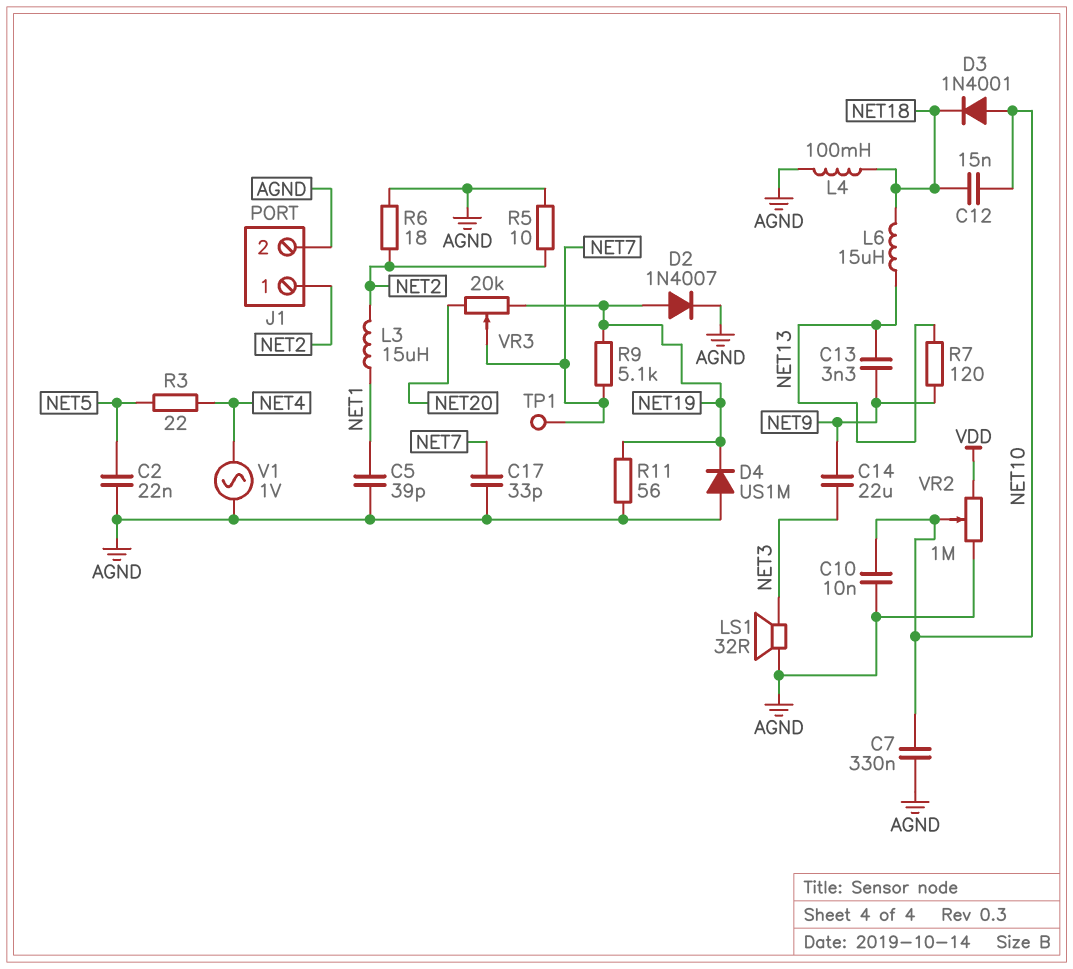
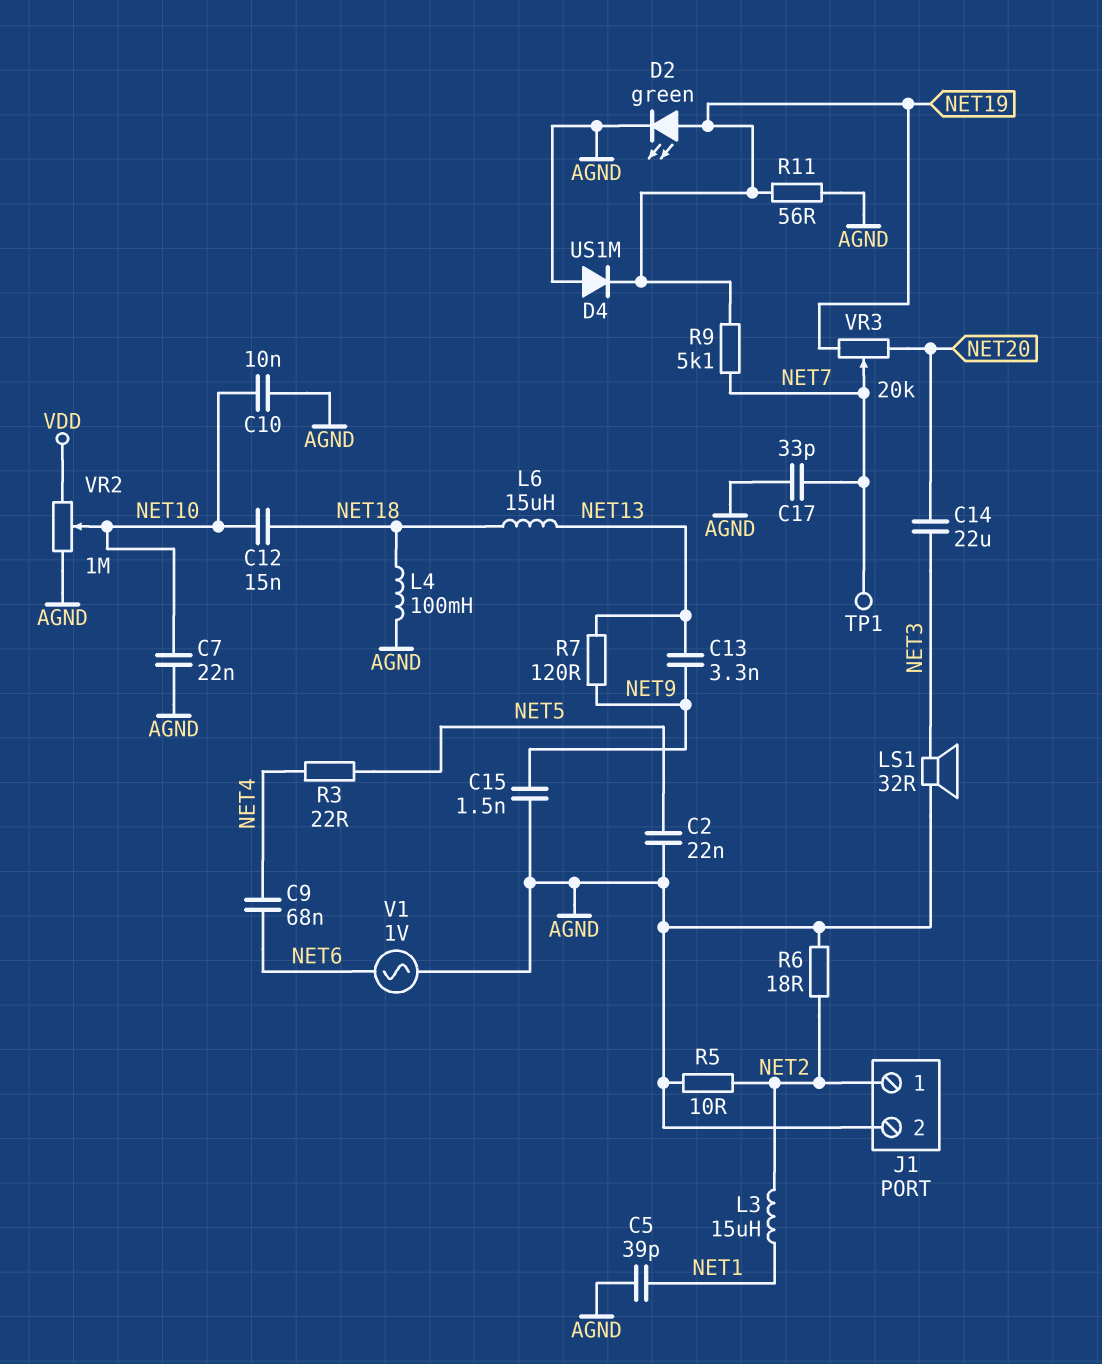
C7: 330nF (AGND, NET10) -> 22nF (AGND, NET10)
C9: none -> 68nF (NET4, NET6)
C14: 22uF (NET3, NET9) -> 22uF (NET3, NET20)
C15: none -> 1.5nF (AGND, NET9)
D2: diode 1N4007 (A NET19, K AGND) -> LED green (A NET19, K AGND)
D3: diode 1N4001 (A NET10, K NET18) -> none
V1: AC 1V (AGND, NET4) -> AC 1V (AGND, NET6)

